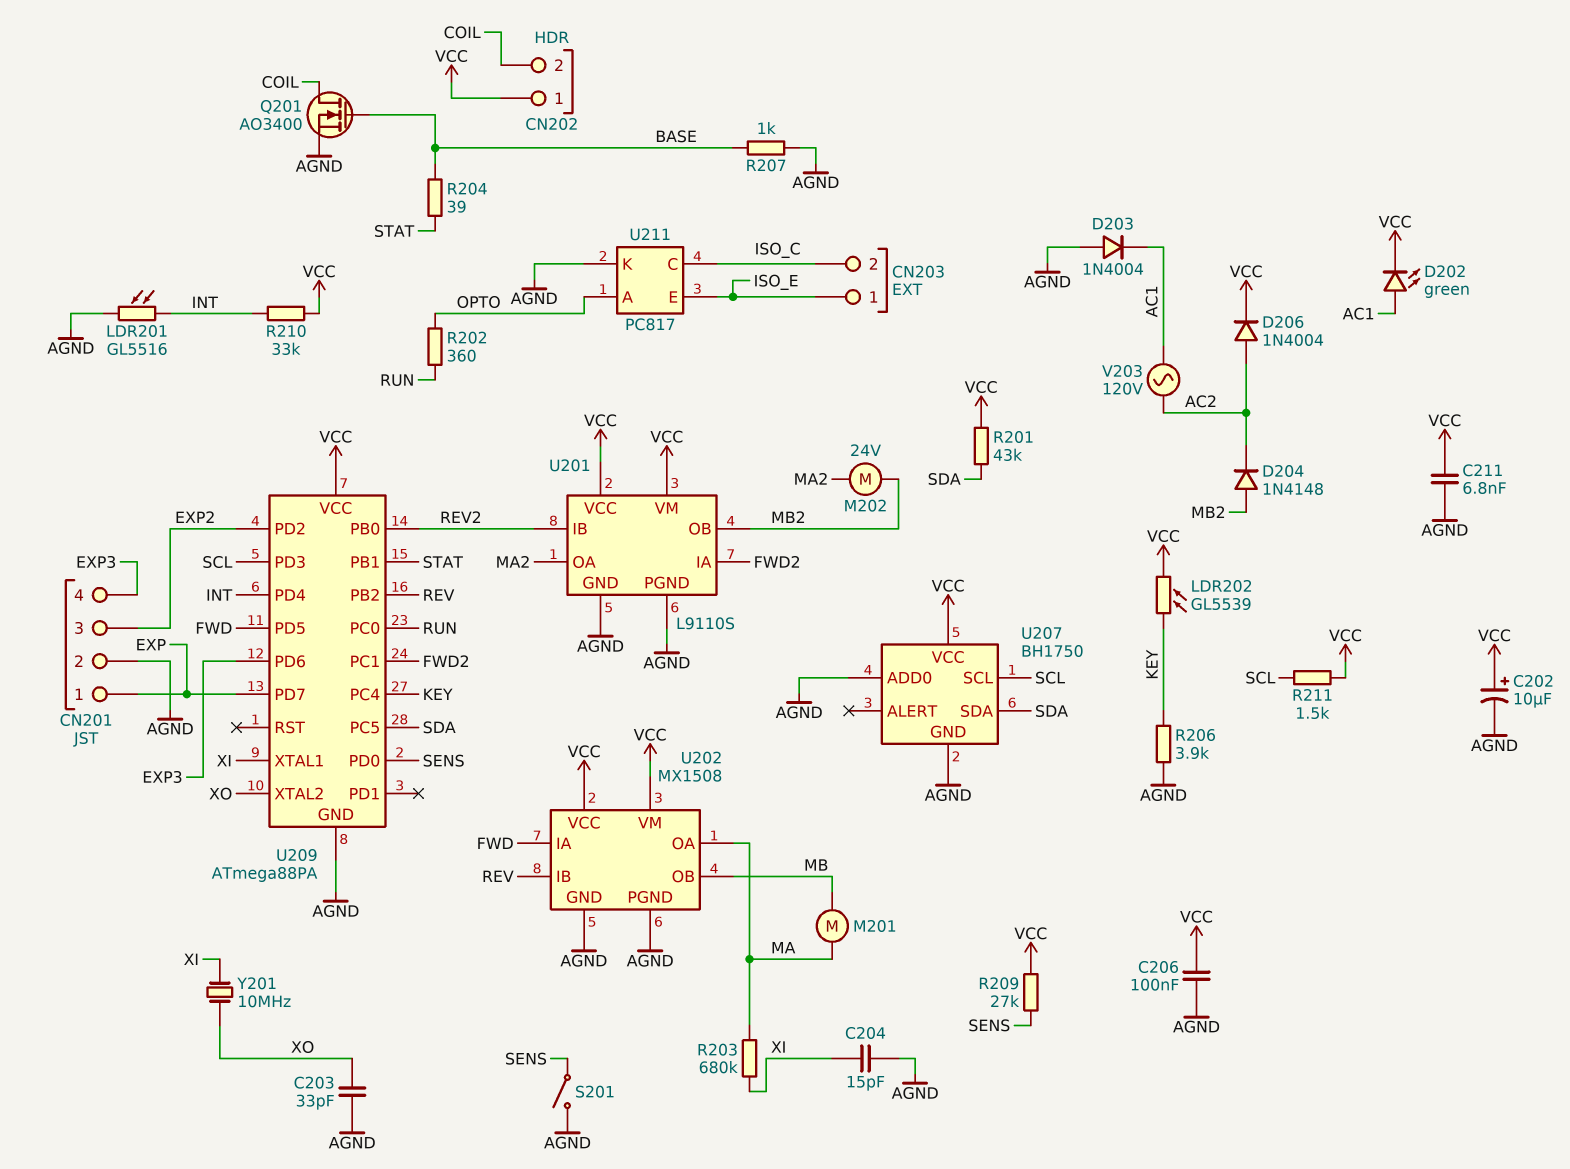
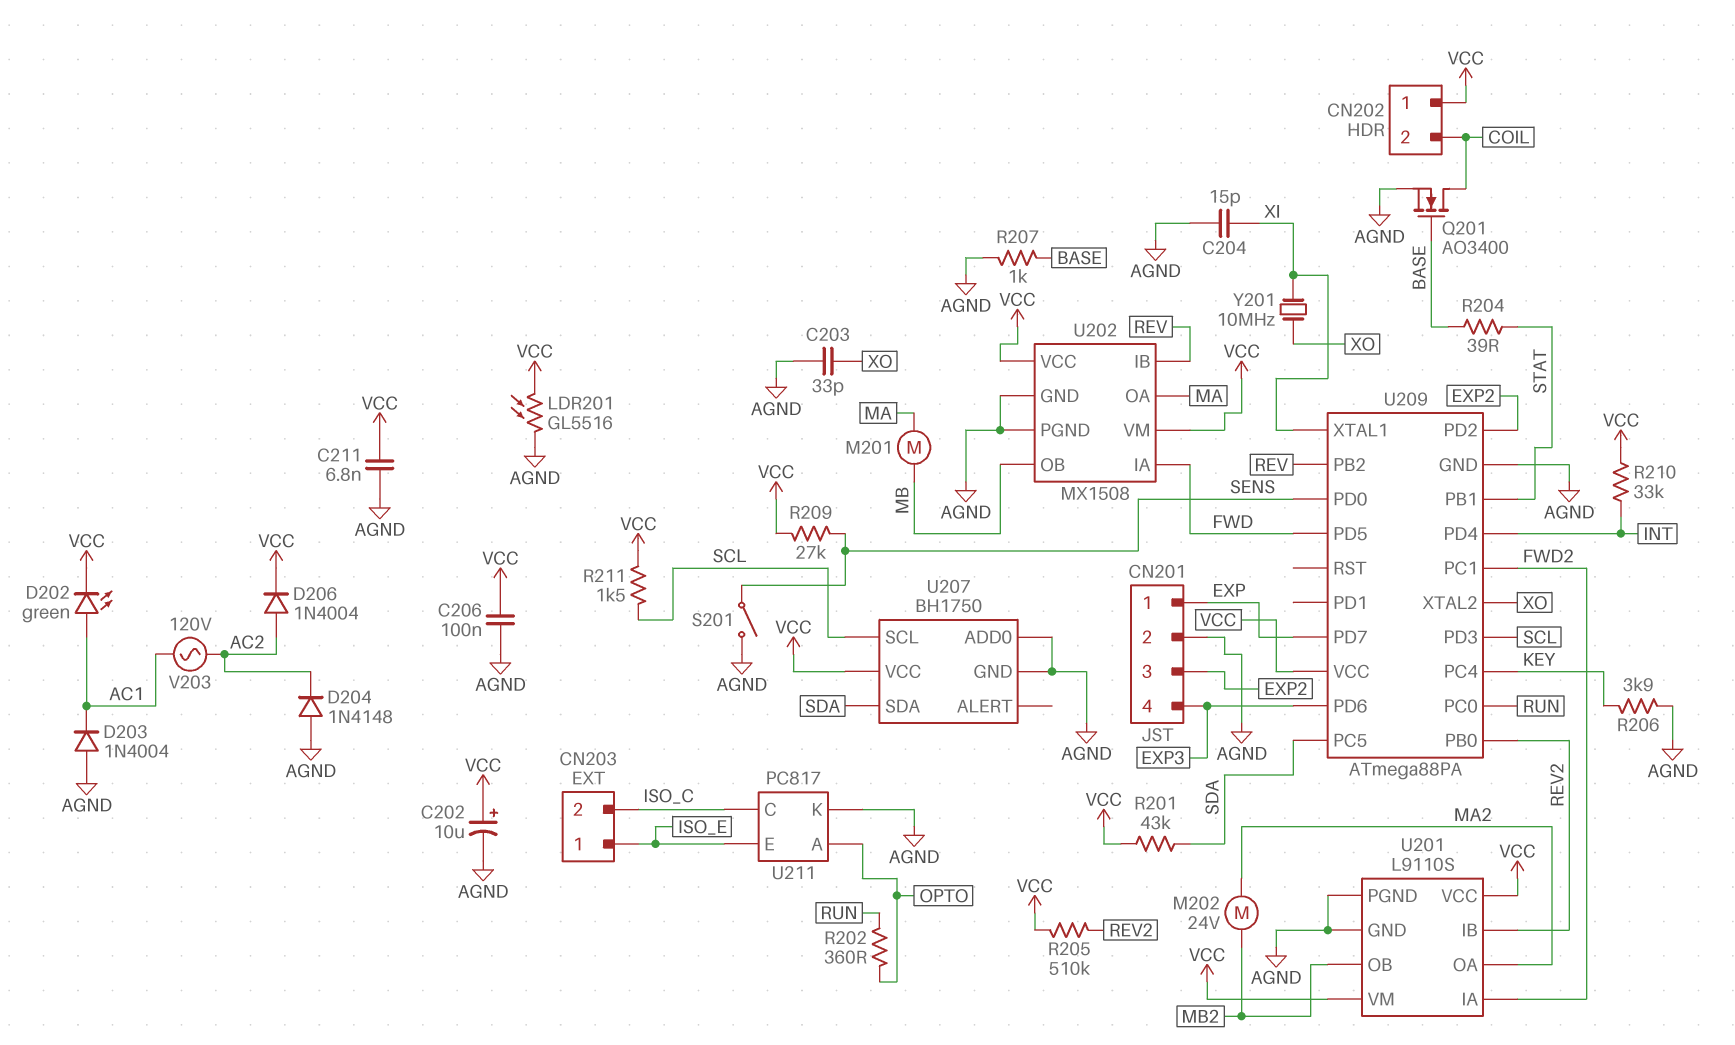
D204: diode 1N4148 (A MB2, K AC2) -> diode 1N4148 (A AGND, K AC2)
LDR201: GL5516 (AGND, INT) -> GL5516 (AGND, VCC)
LDR202: GL5539 (KEY, VCC) -> none
R203: 680k (MA, XI) -> none
R205: none -> 510k (REV2, VCC)

